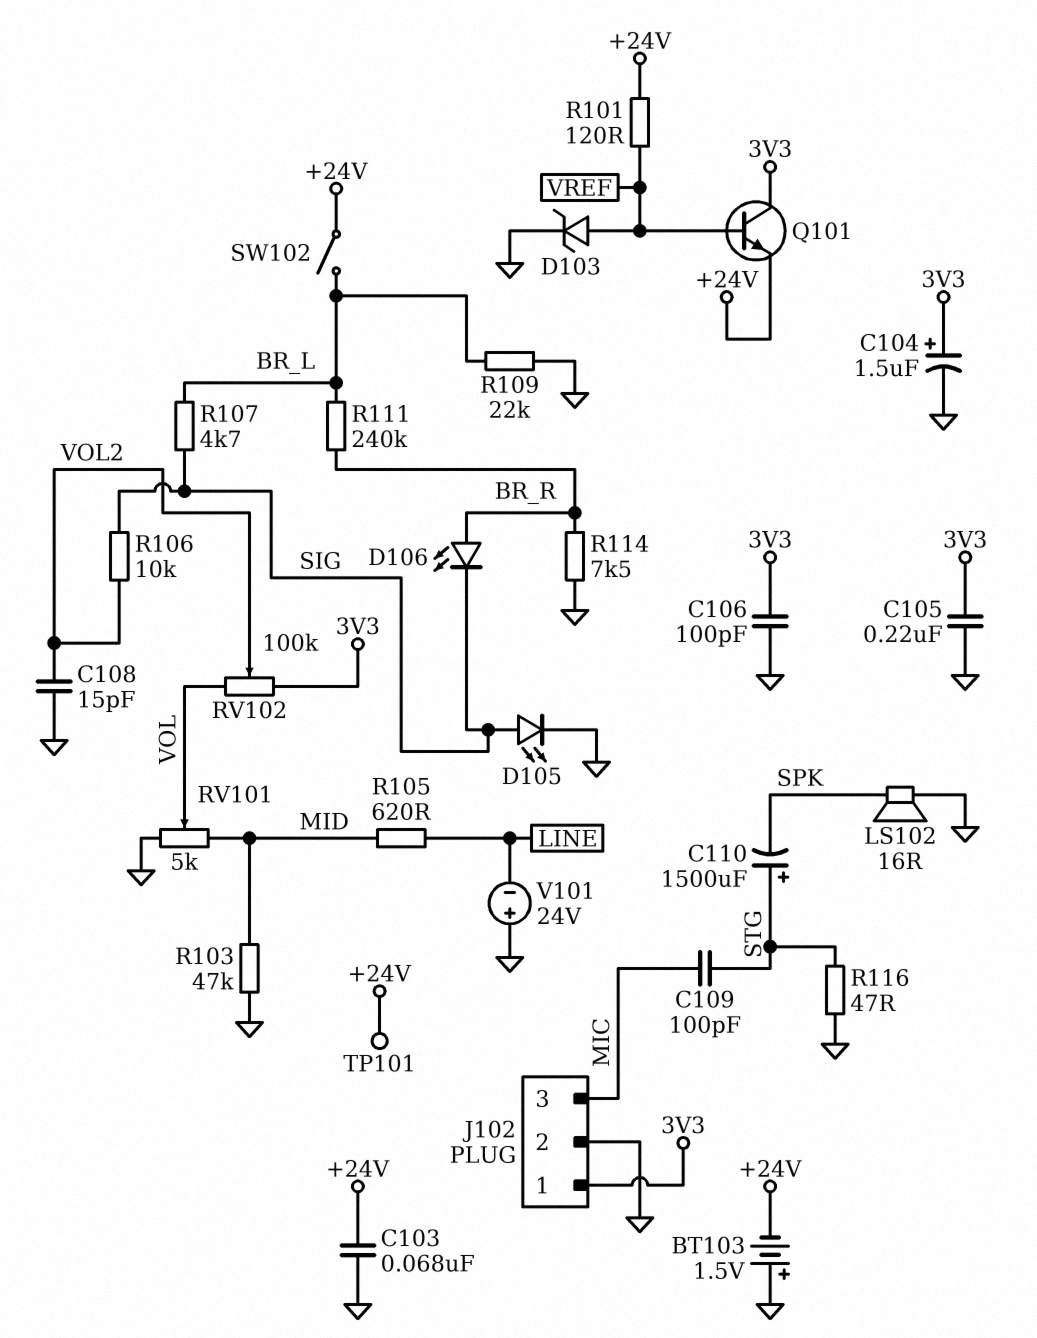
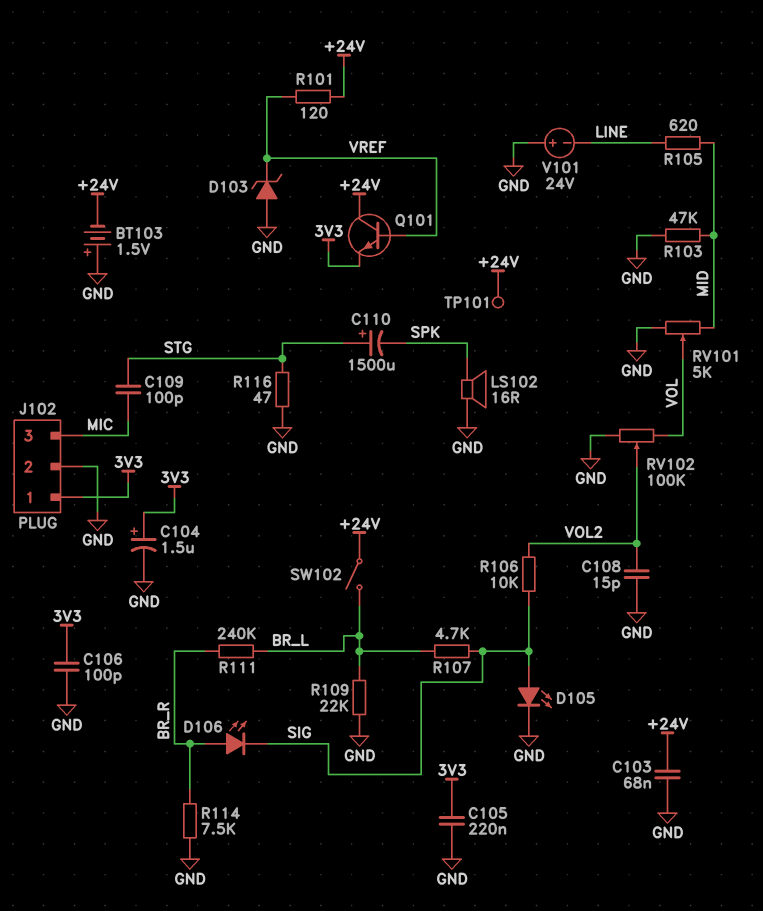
D103: zener (A VREF, K GND) -> zener (A GND, K VREF)
Q101: NPN (B VREF, C 3V3, E +24V) -> NPN (B VREF, C +24V, E 3V3)
RV102: 100k (3V3, VOL, wiper VOL2) -> 100k (GND, VOL, wiper VOL2)

